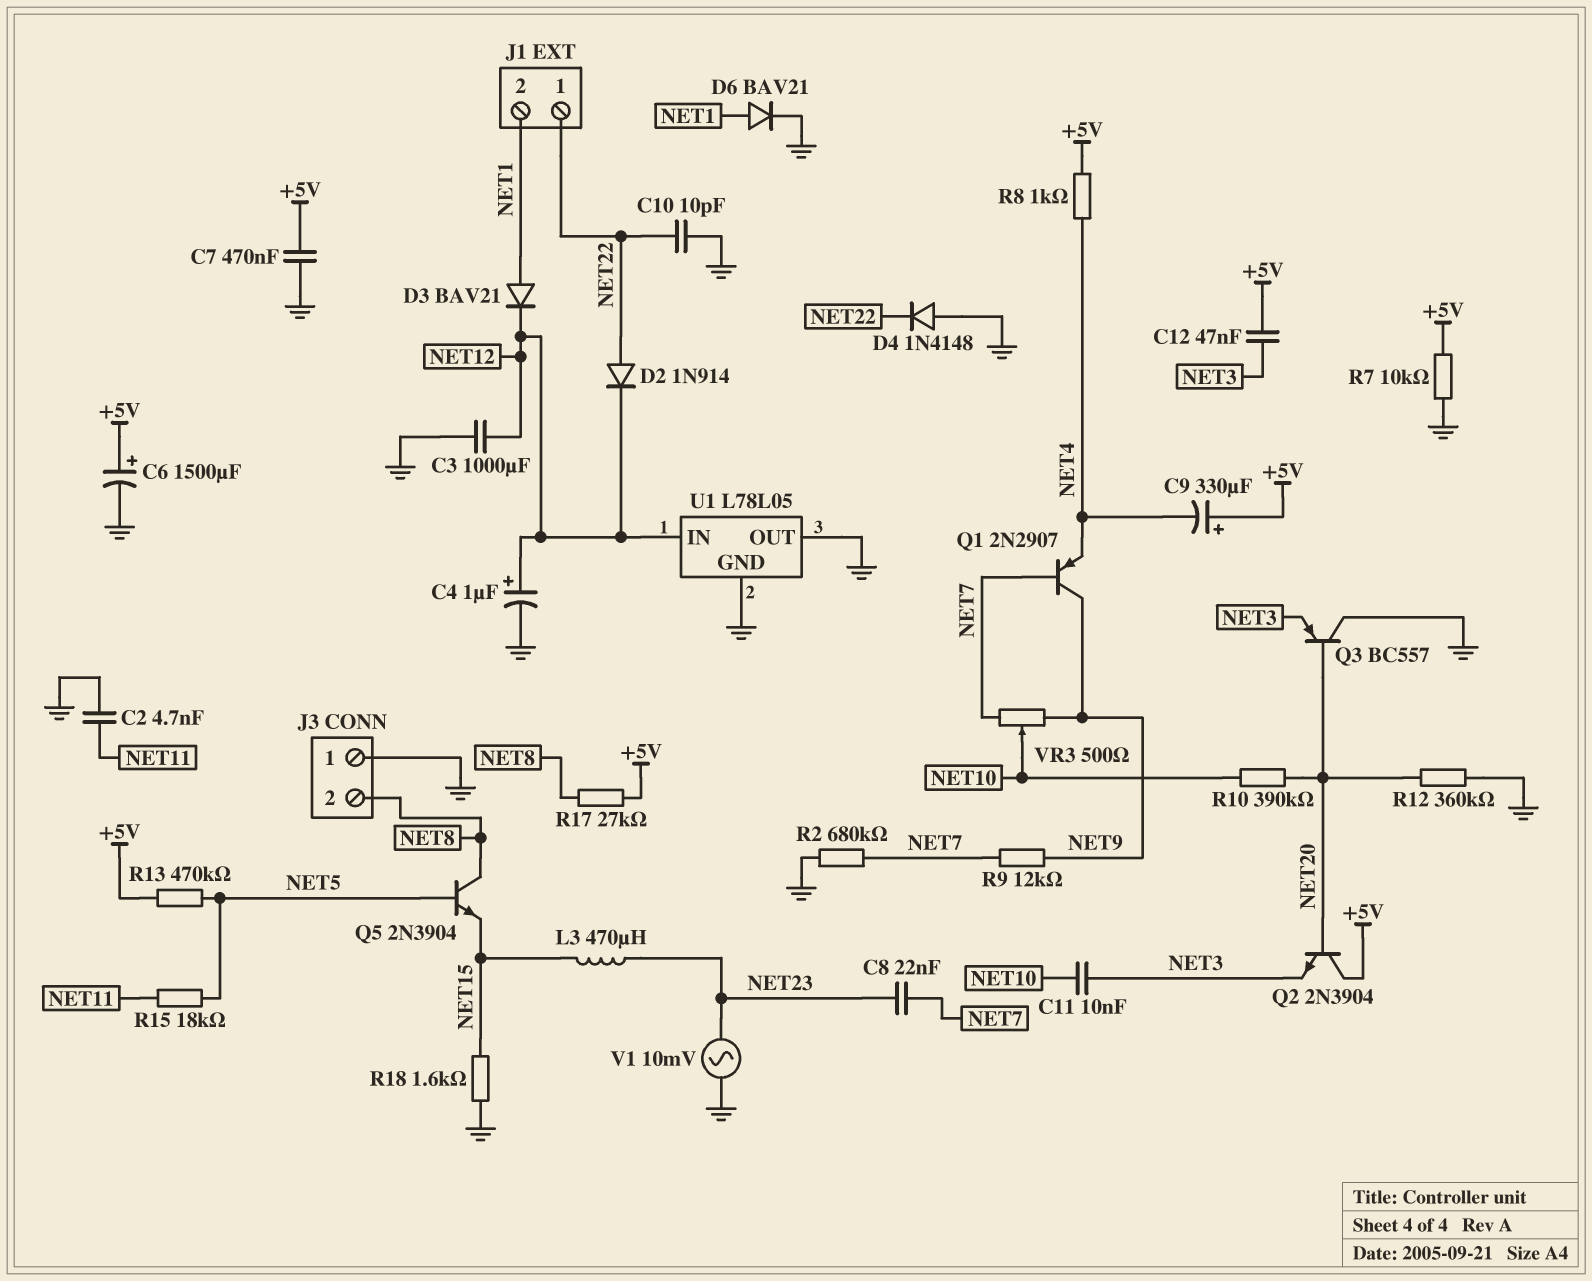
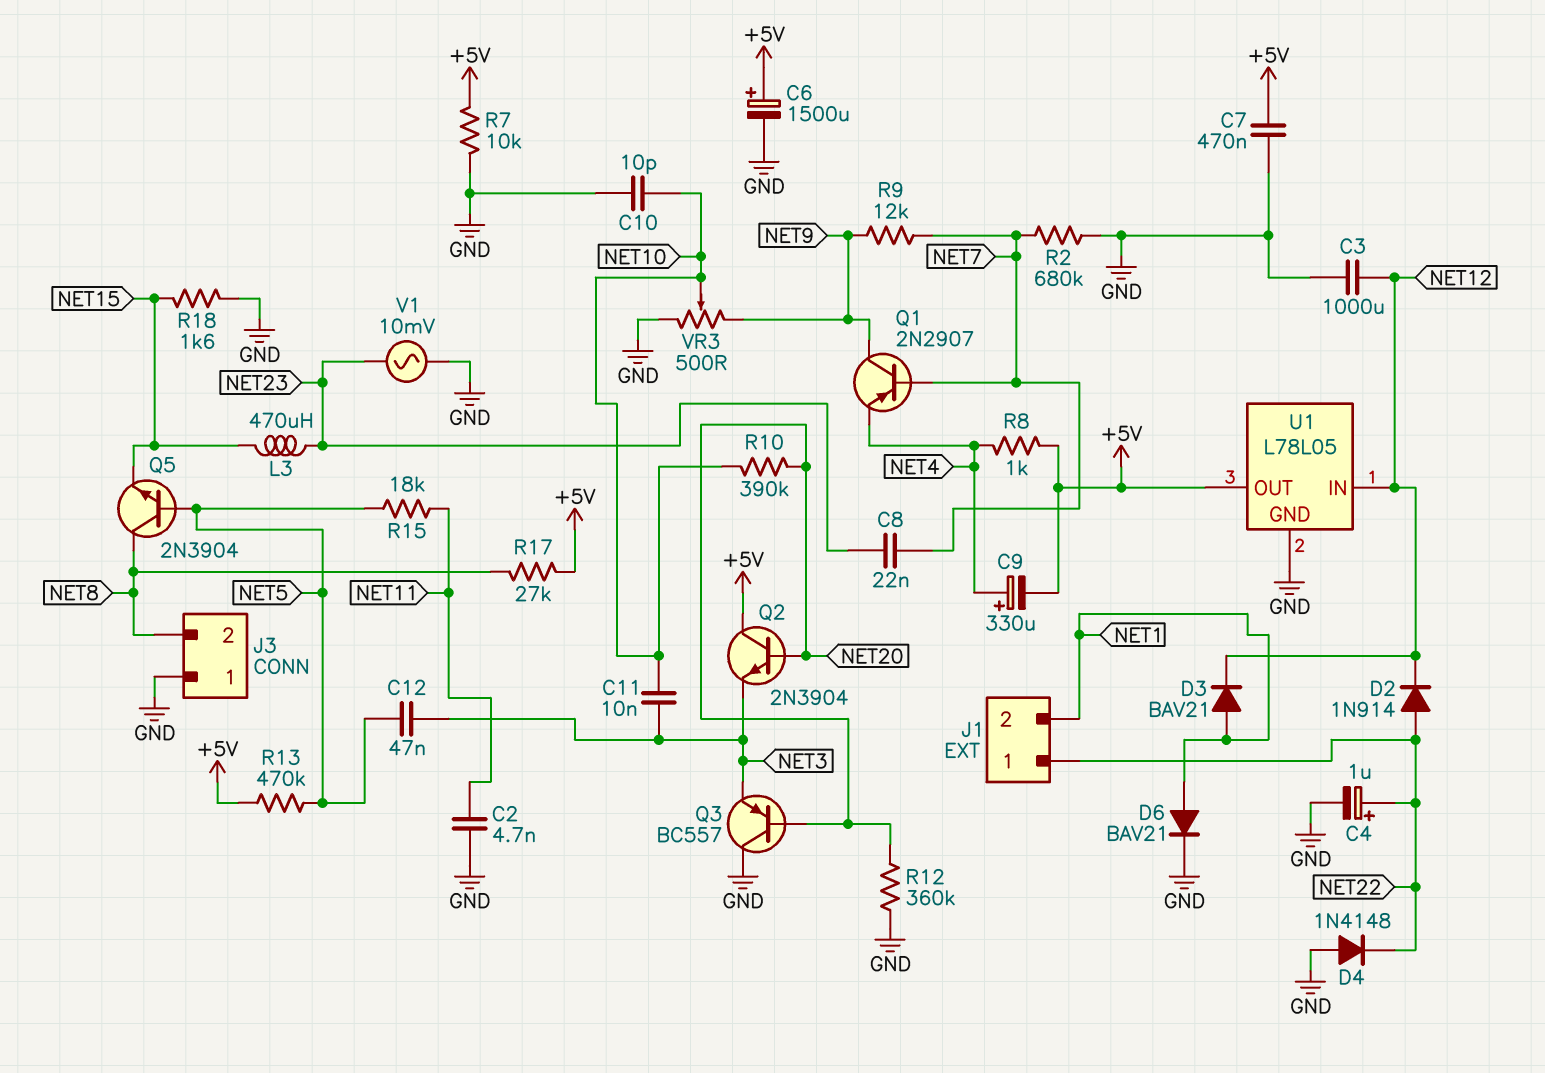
C4: 1uF (plus NET12, minus GND) -> 1uF (plus NET22, minus GND)
C9: 330uF (plus +5V, minus NET4) -> 330uF (plus NET4, minus +5V)
C10: 10pF (GND, NET22) -> 10pF (GND, NET10)
C12: 47nF (+5V, NET3) -> 47nF (NET3, NET5)
U1 pin OUT: GND -> +5V
VR3: 500 (NET7, NET9, wiper NET10) -> 500 (GND, NET9, wiper NET10)

